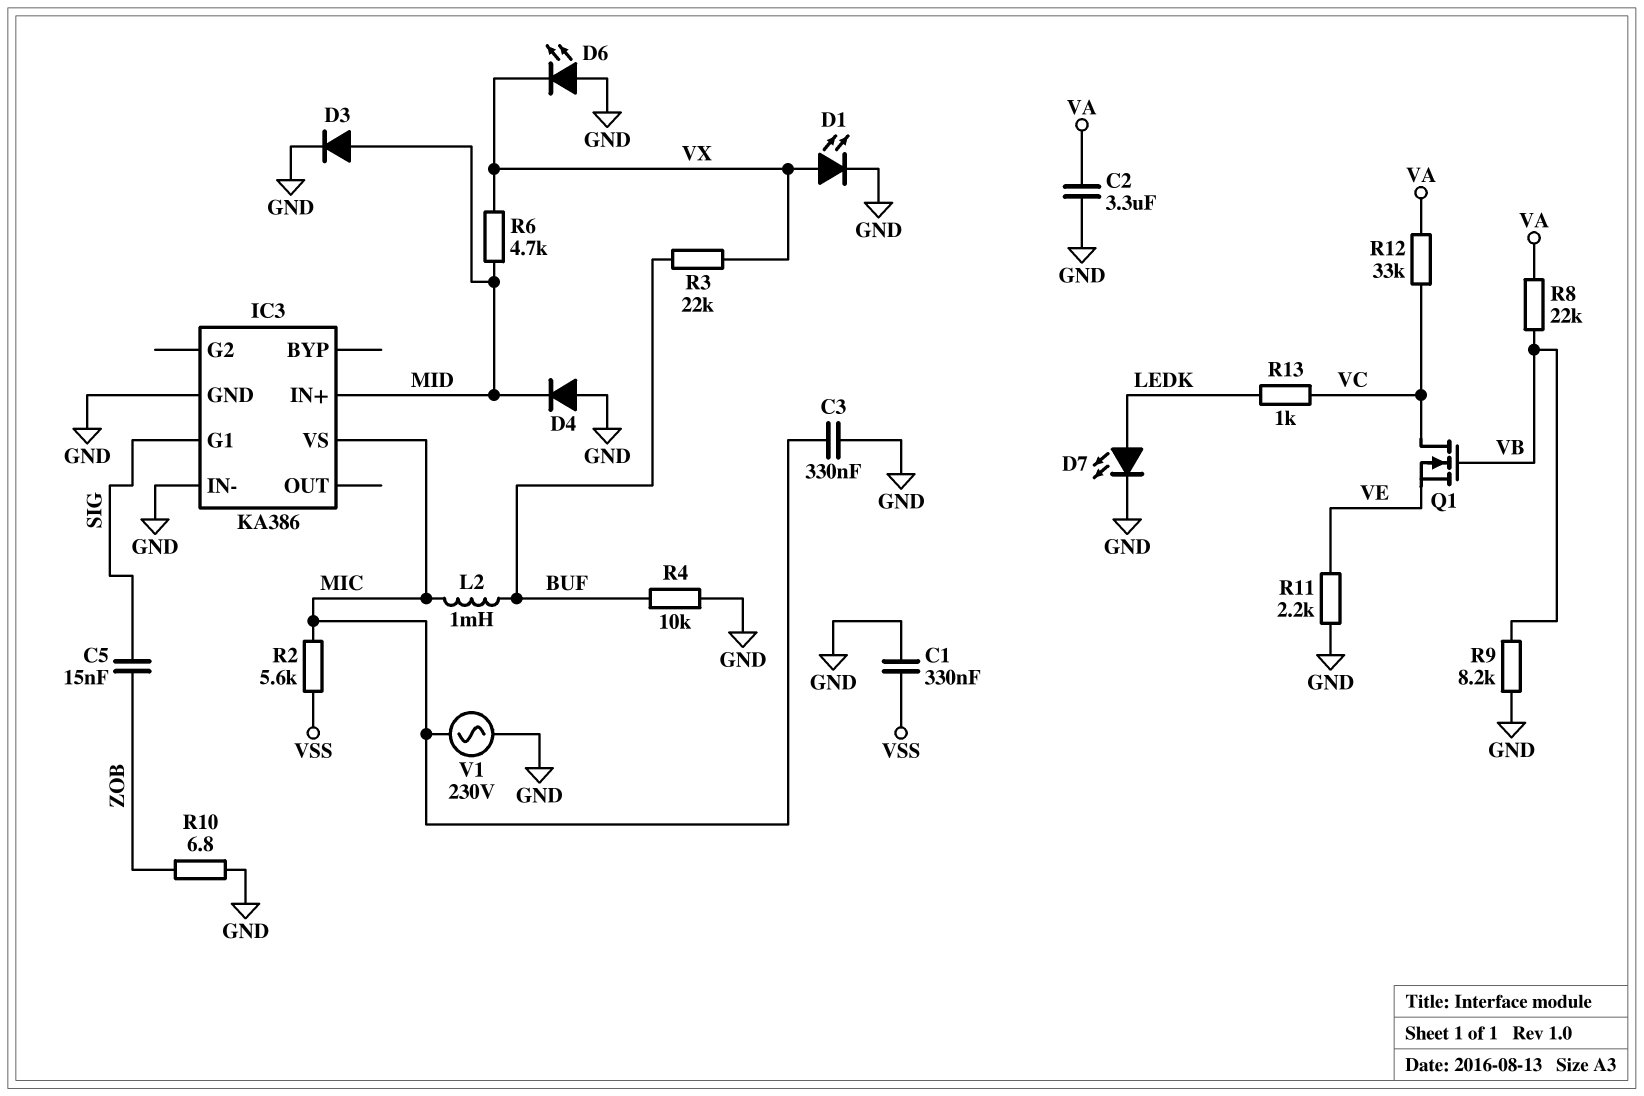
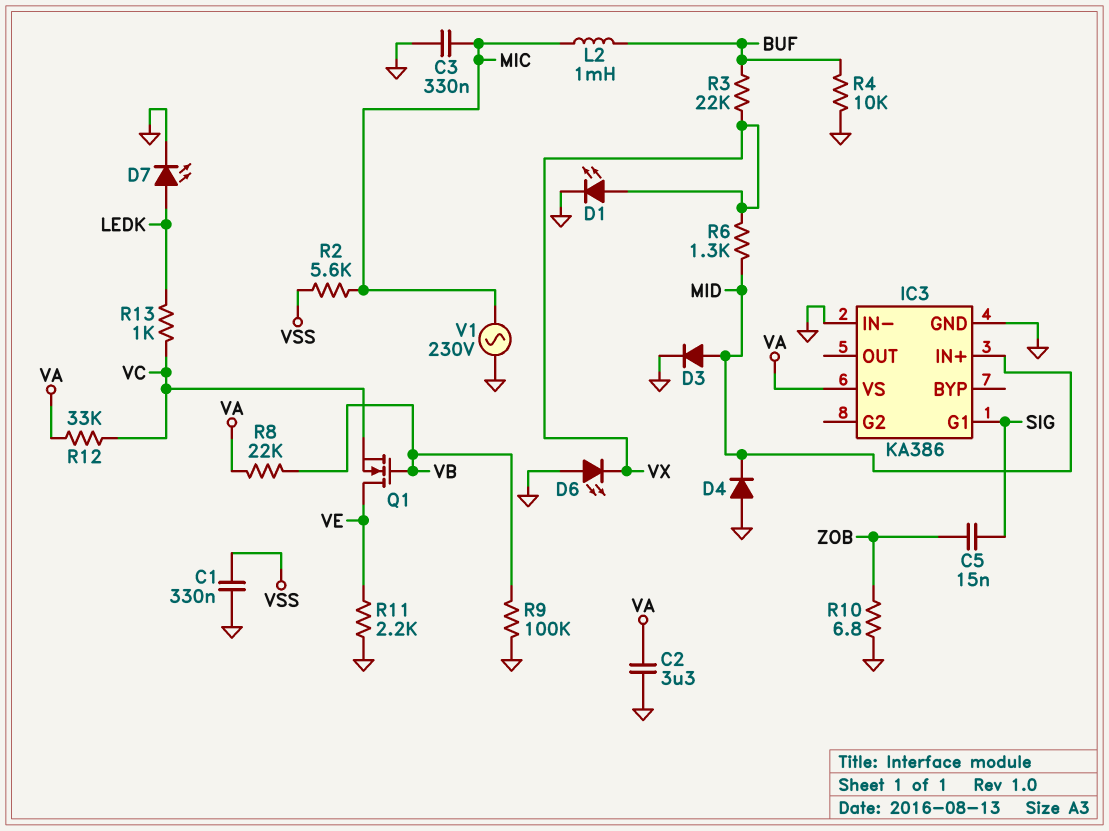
IC3 pin VS: MIC -> VA
Q1: NMOS (G VB, D VC, S VE) -> NMOS (G VB, D VE, S VC)
R6: 4.7k (MID, VX) -> 1.3k (MID, VX)
R9: 8.2k (GND, VB) -> 100k (GND, VB)

